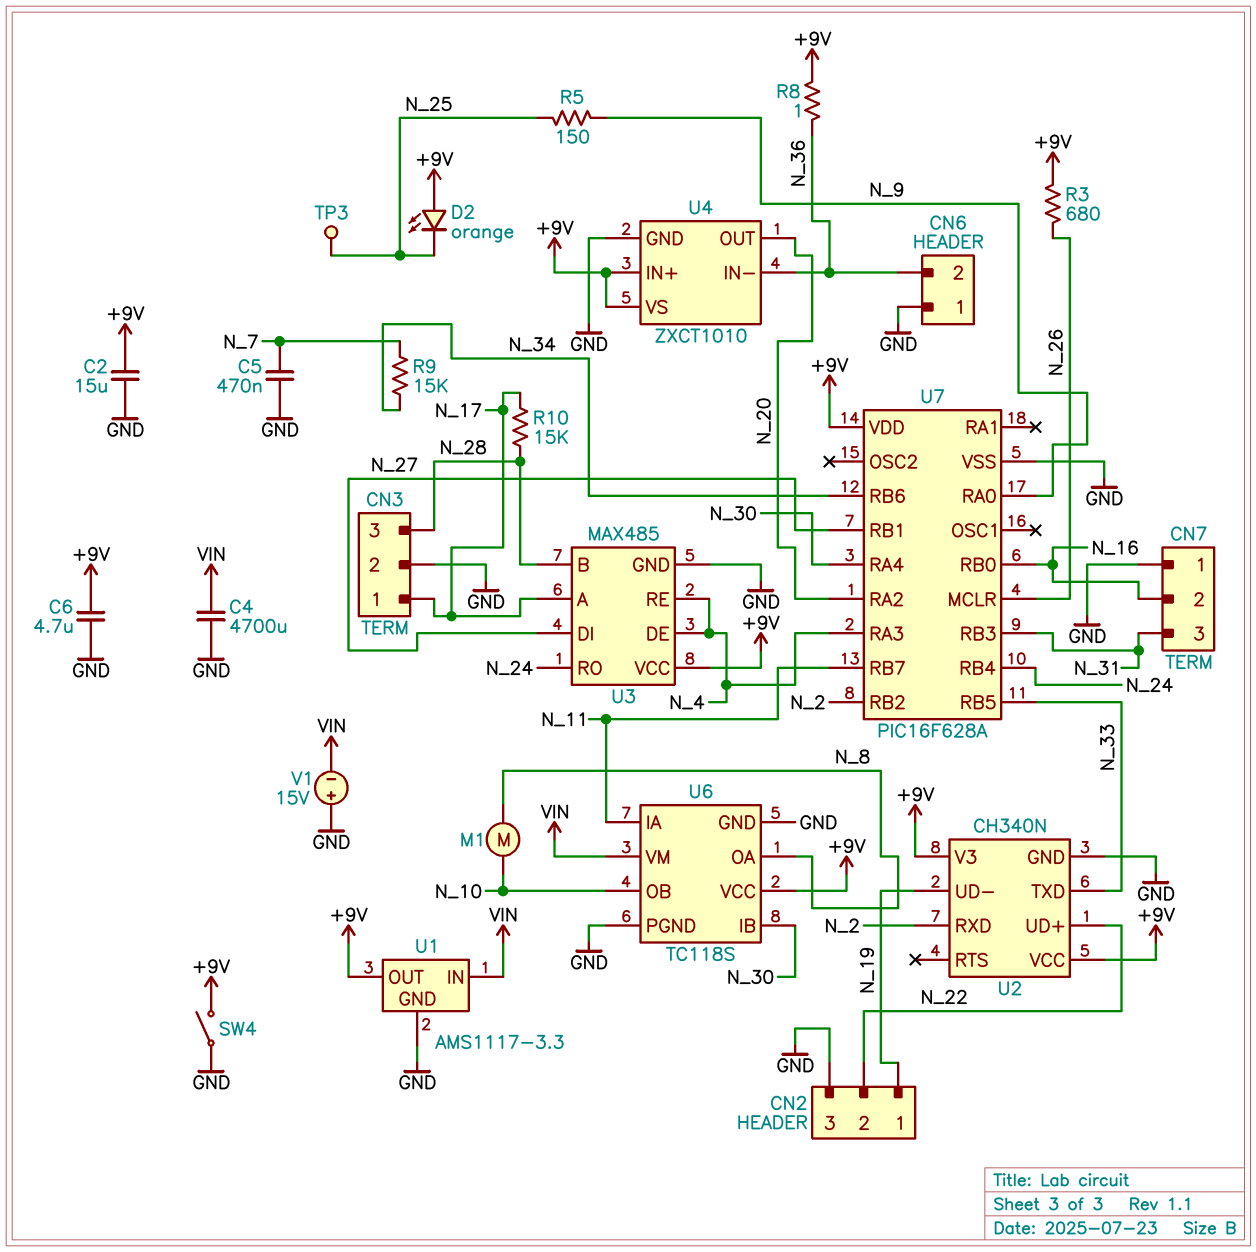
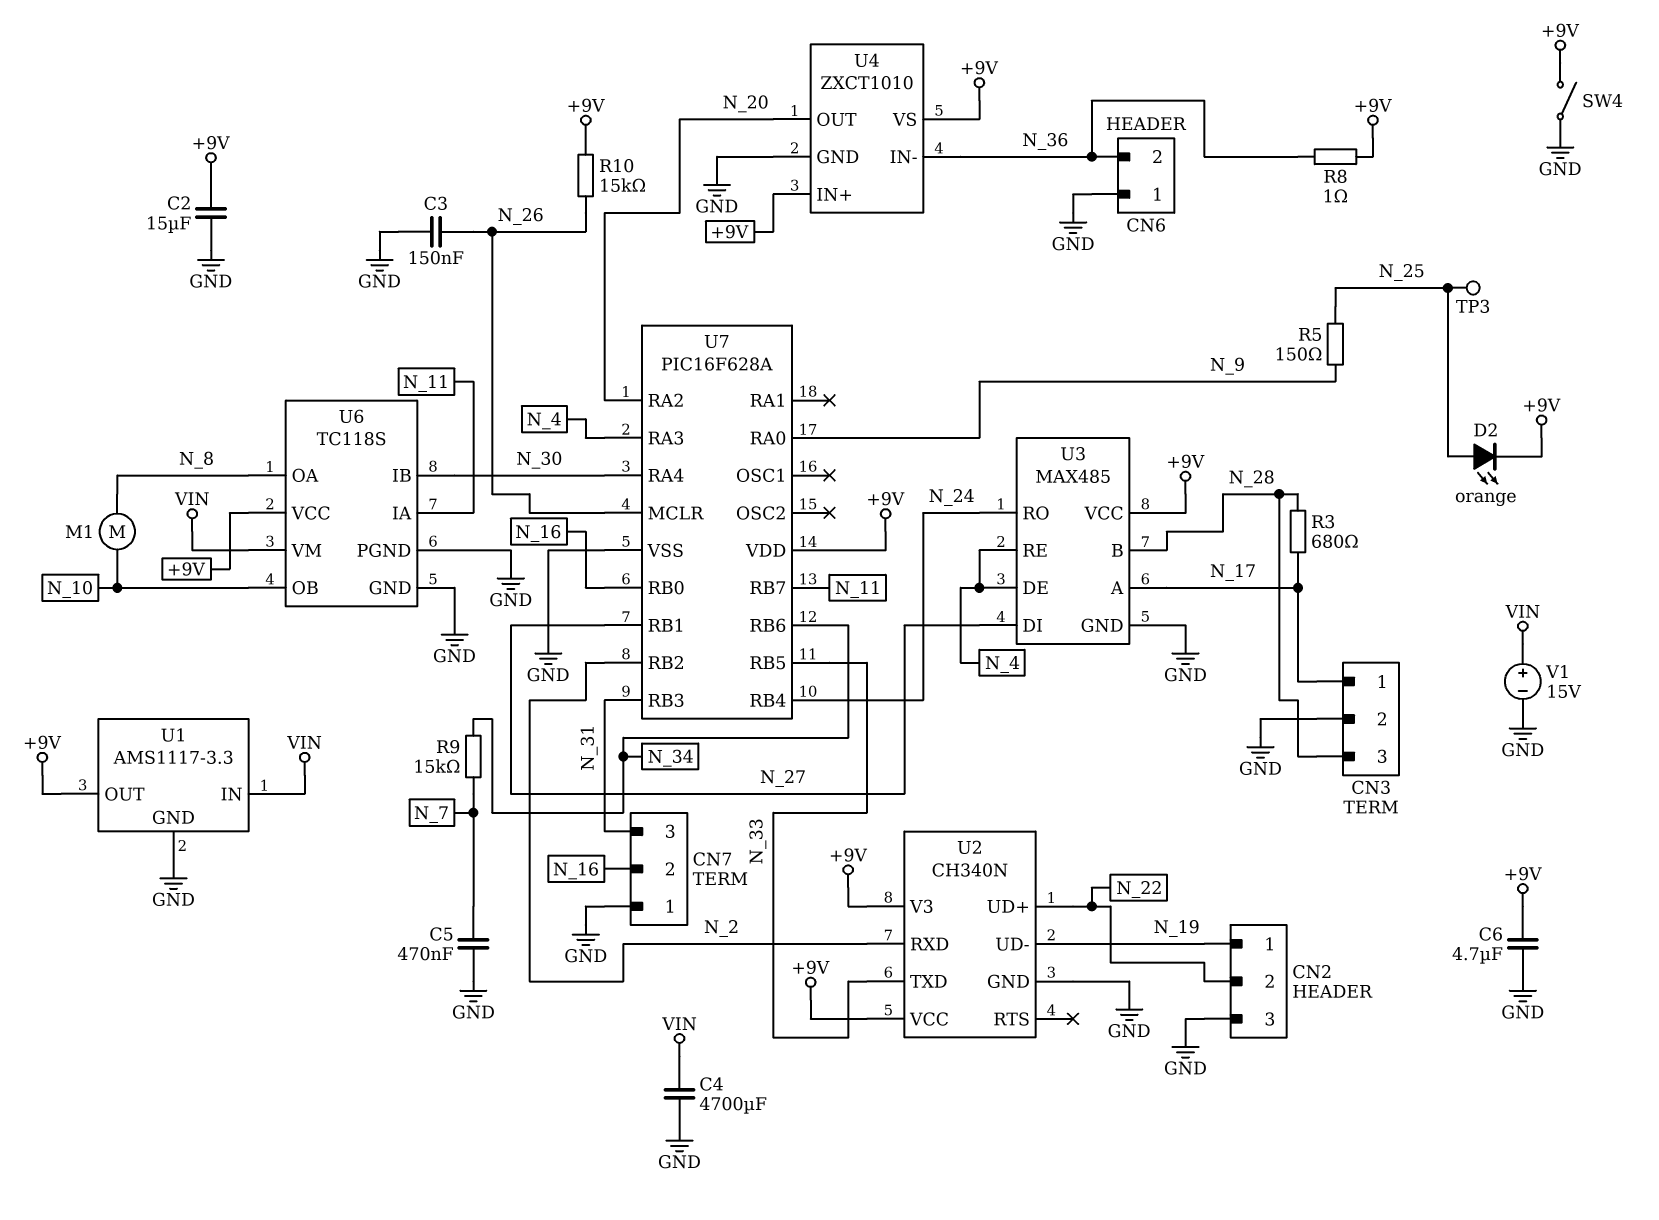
C3: none -> 150nF (GND, N_26)
D2: LED orange (A +9V, K N_25) -> LED orange (A N_25, K +9V)
R3: 680 (+9V, N_26) -> 680 (N_17, N_28)
R10: 15k (N_17, N_28) -> 15k (+9V, N_26)
V1: 15V (plus GND, minus VIN) -> 15V (plus VIN, minus GND)

